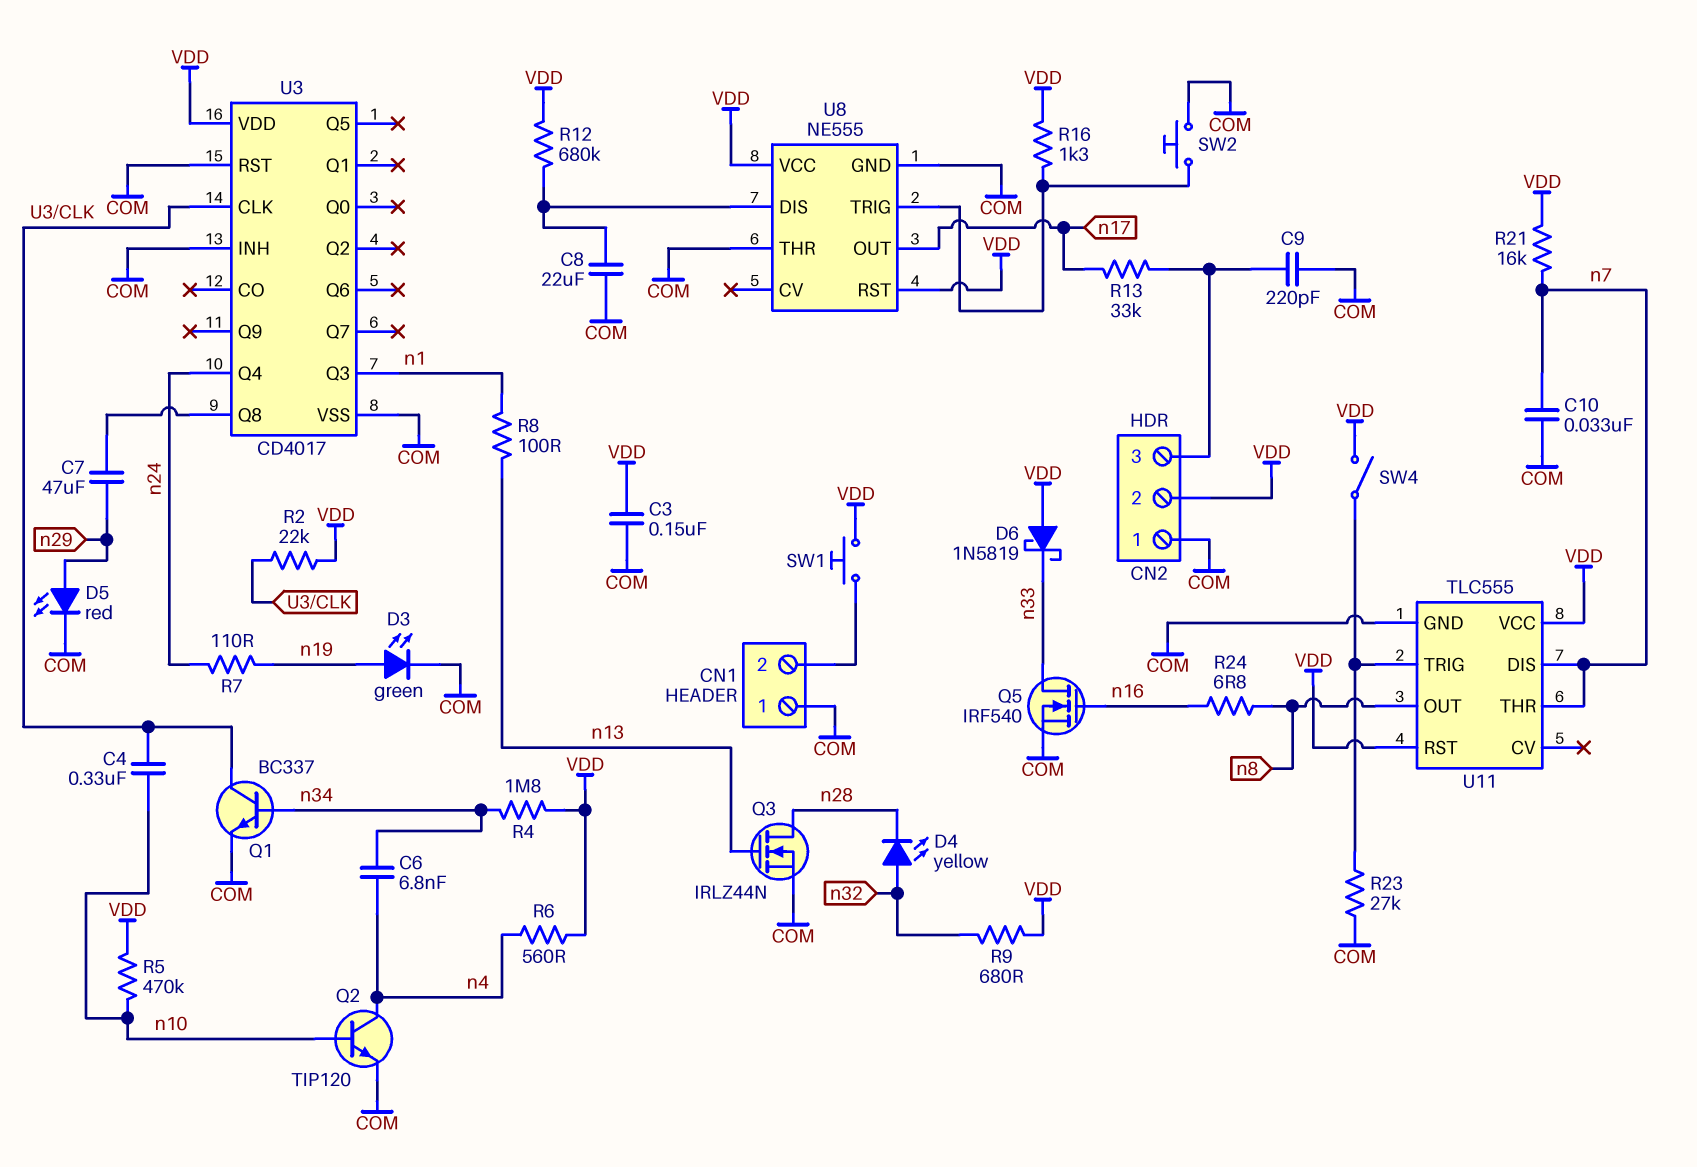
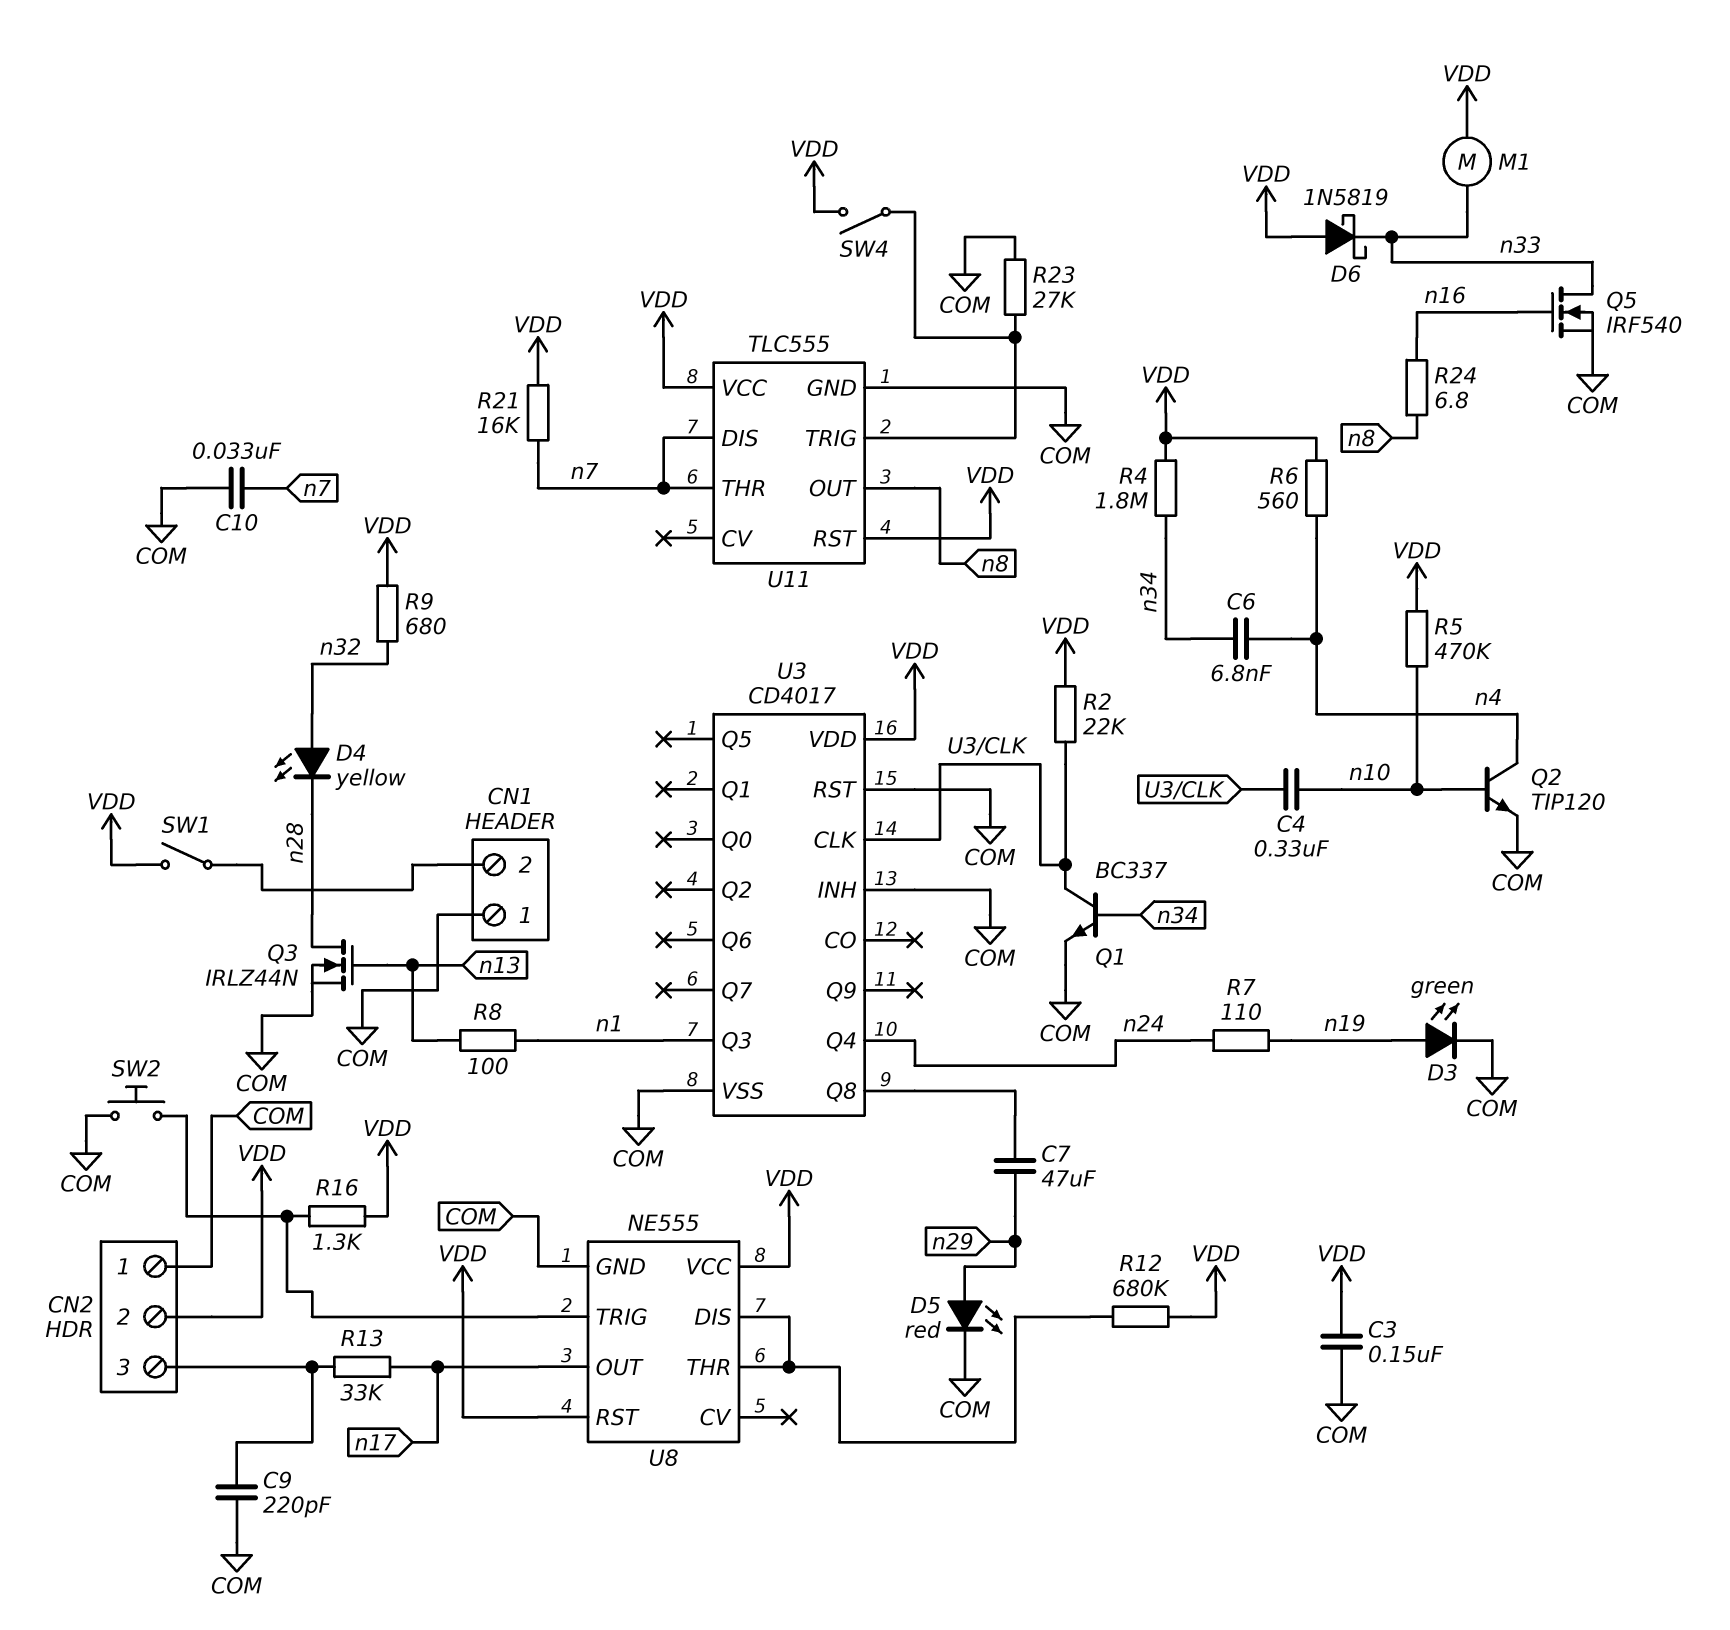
C8: 22uF (COM, U8/DIS) -> none
M1: none -> motor (VDD, n33)
SW1: button (CN1/2, VDD) -> switch (CN1/2, VDD)
U8 pin THR: COM -> U8/DIS

